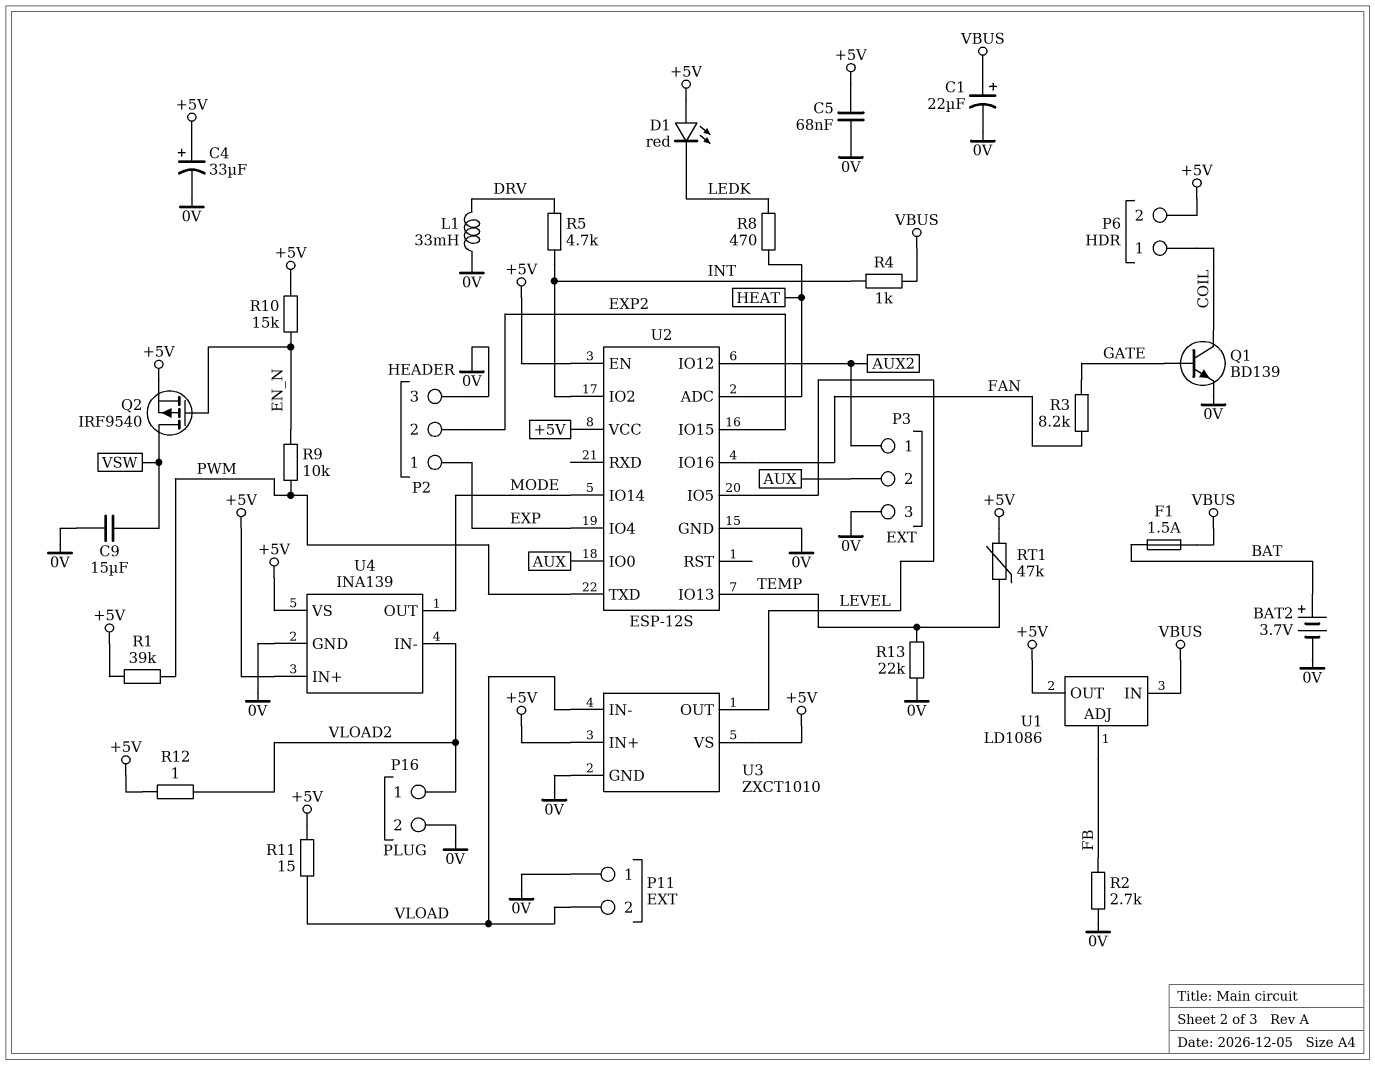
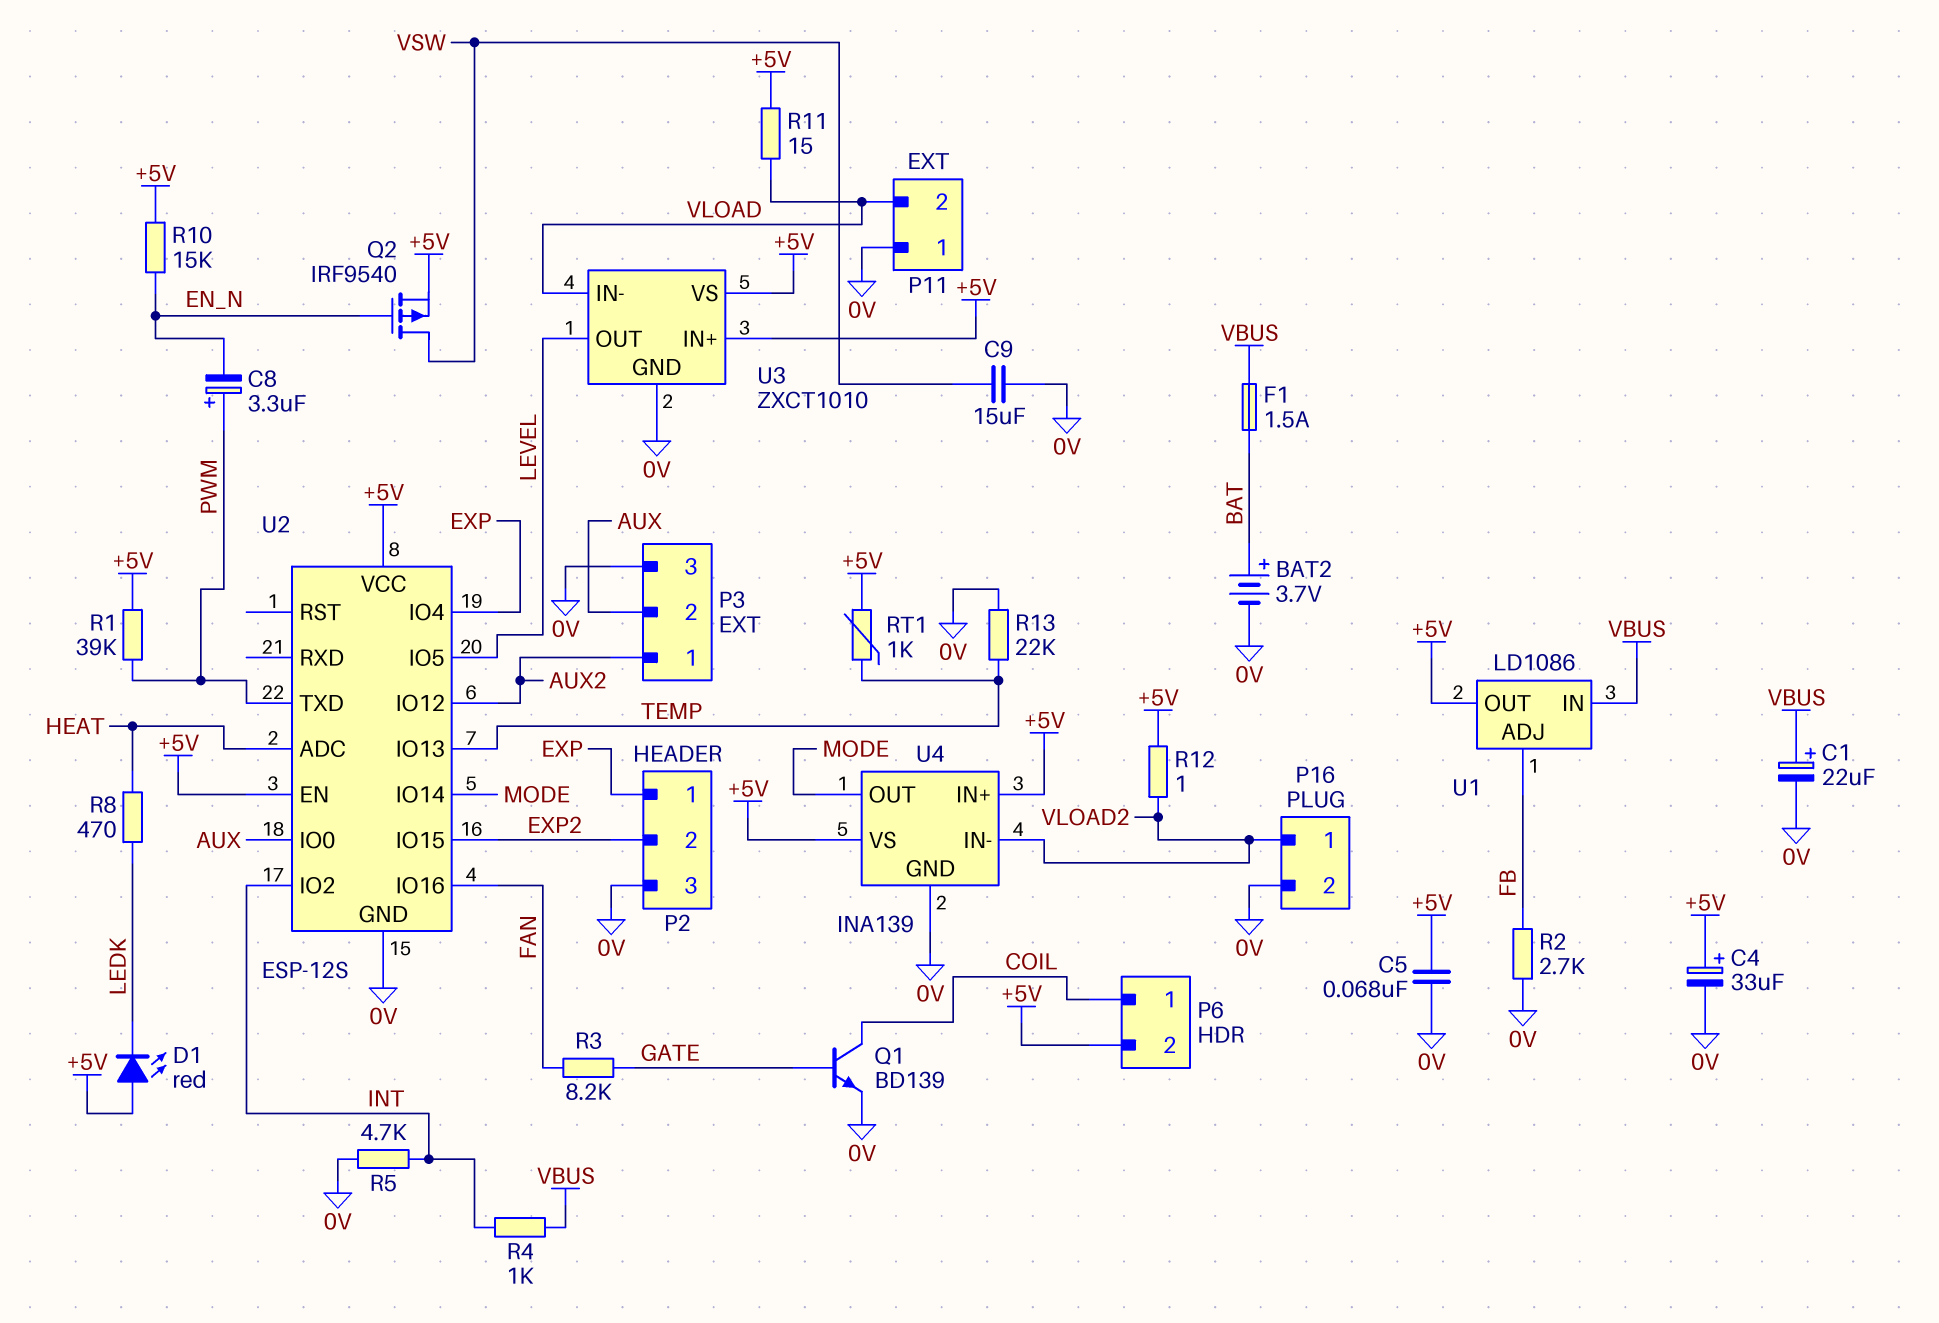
C8: none -> 3.3uF (plus PWM, minus EN_N)
L1: 33mH (0V, DRV) -> none
R5: 4.7k (DRV, INT) -> 4.7k (0V, INT)
R9: 10k (EN_N, PWM) -> none
RT1: 47k (+5V, TEMP) -> 1k (+5V, TEMP)

